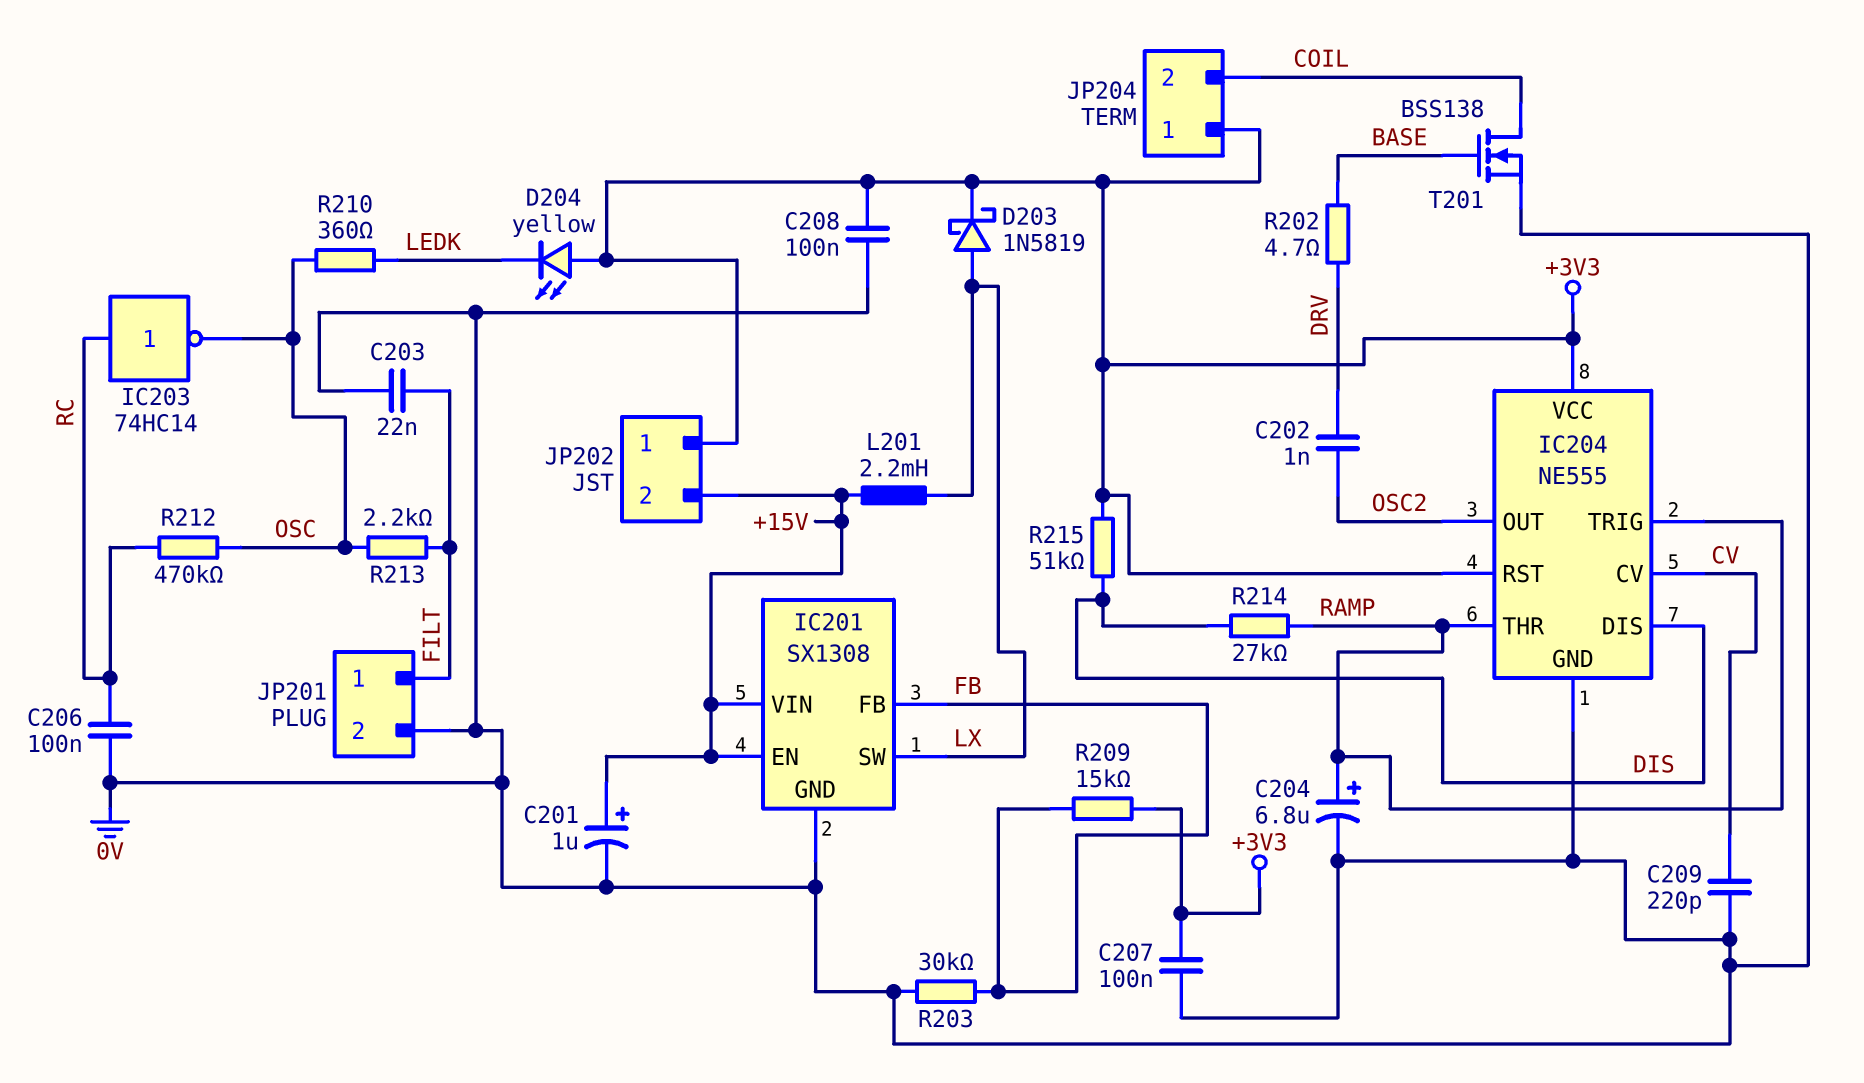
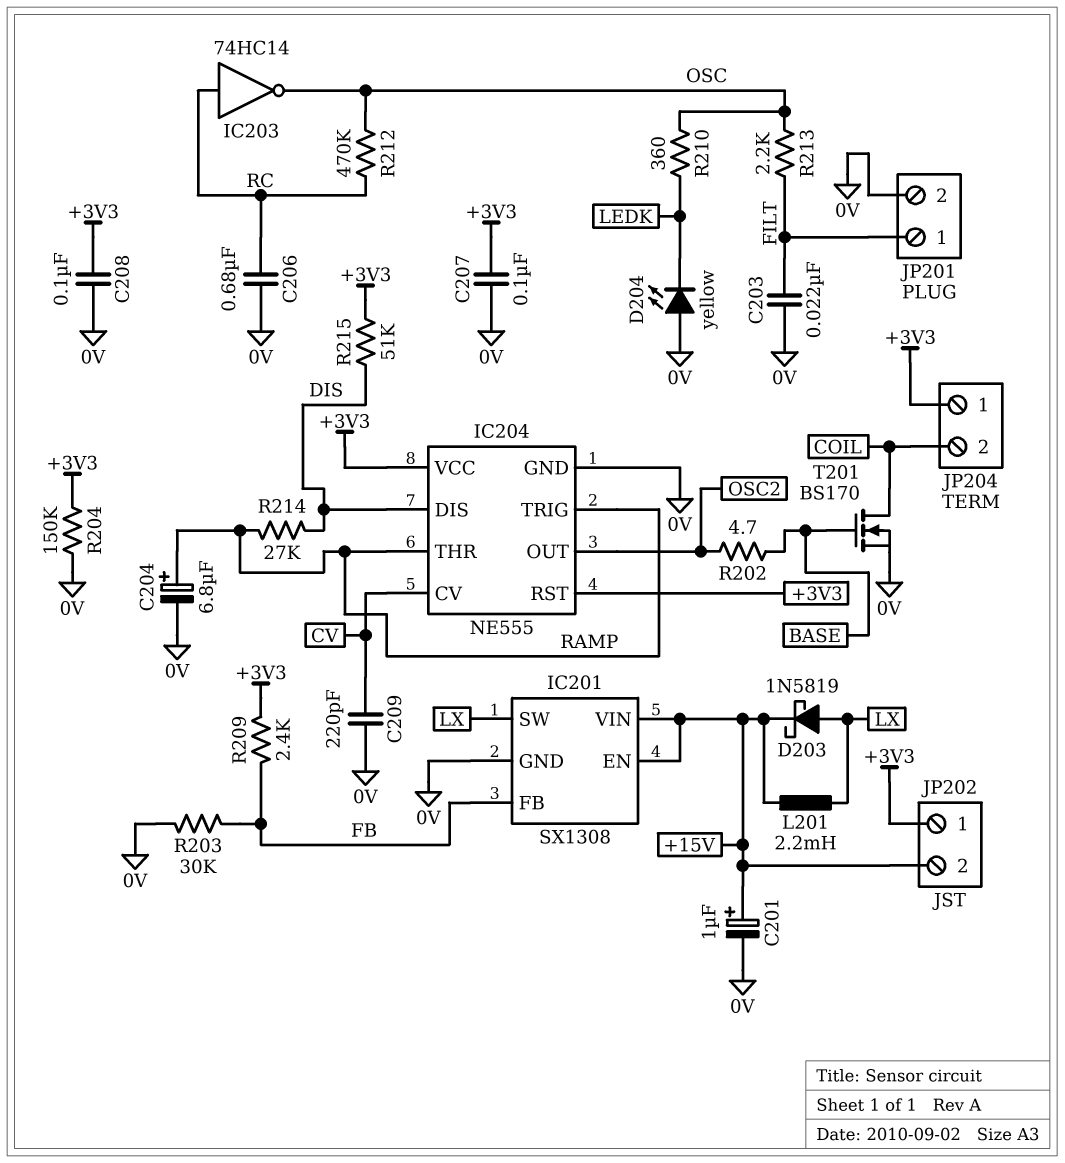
C202: 1nF (DRV, OSC2) -> none
C206: 100nF (0V, RC) -> 680nF (0V, RC)
D203: schottky 1N5819 (A LX, K +3V3) -> schottky 1N5819 (A LX, K +15V)
D204: LED yellow (A +3V3, K LEDK) -> LED yellow (A 0V, K LEDK)
R202: 4.7 (BASE, DRV) -> 4.7 (BASE, OSC2)
R204: none -> 150k (+3V3, 0V)
R209: 15k (+3V3, FB) -> 2.4k (+3V3, FB)
T201: NMOS BSS138 (G BASE, D COIL, S 0V) -> NMOS BS170 (G BASE, D COIL, S 0V)

